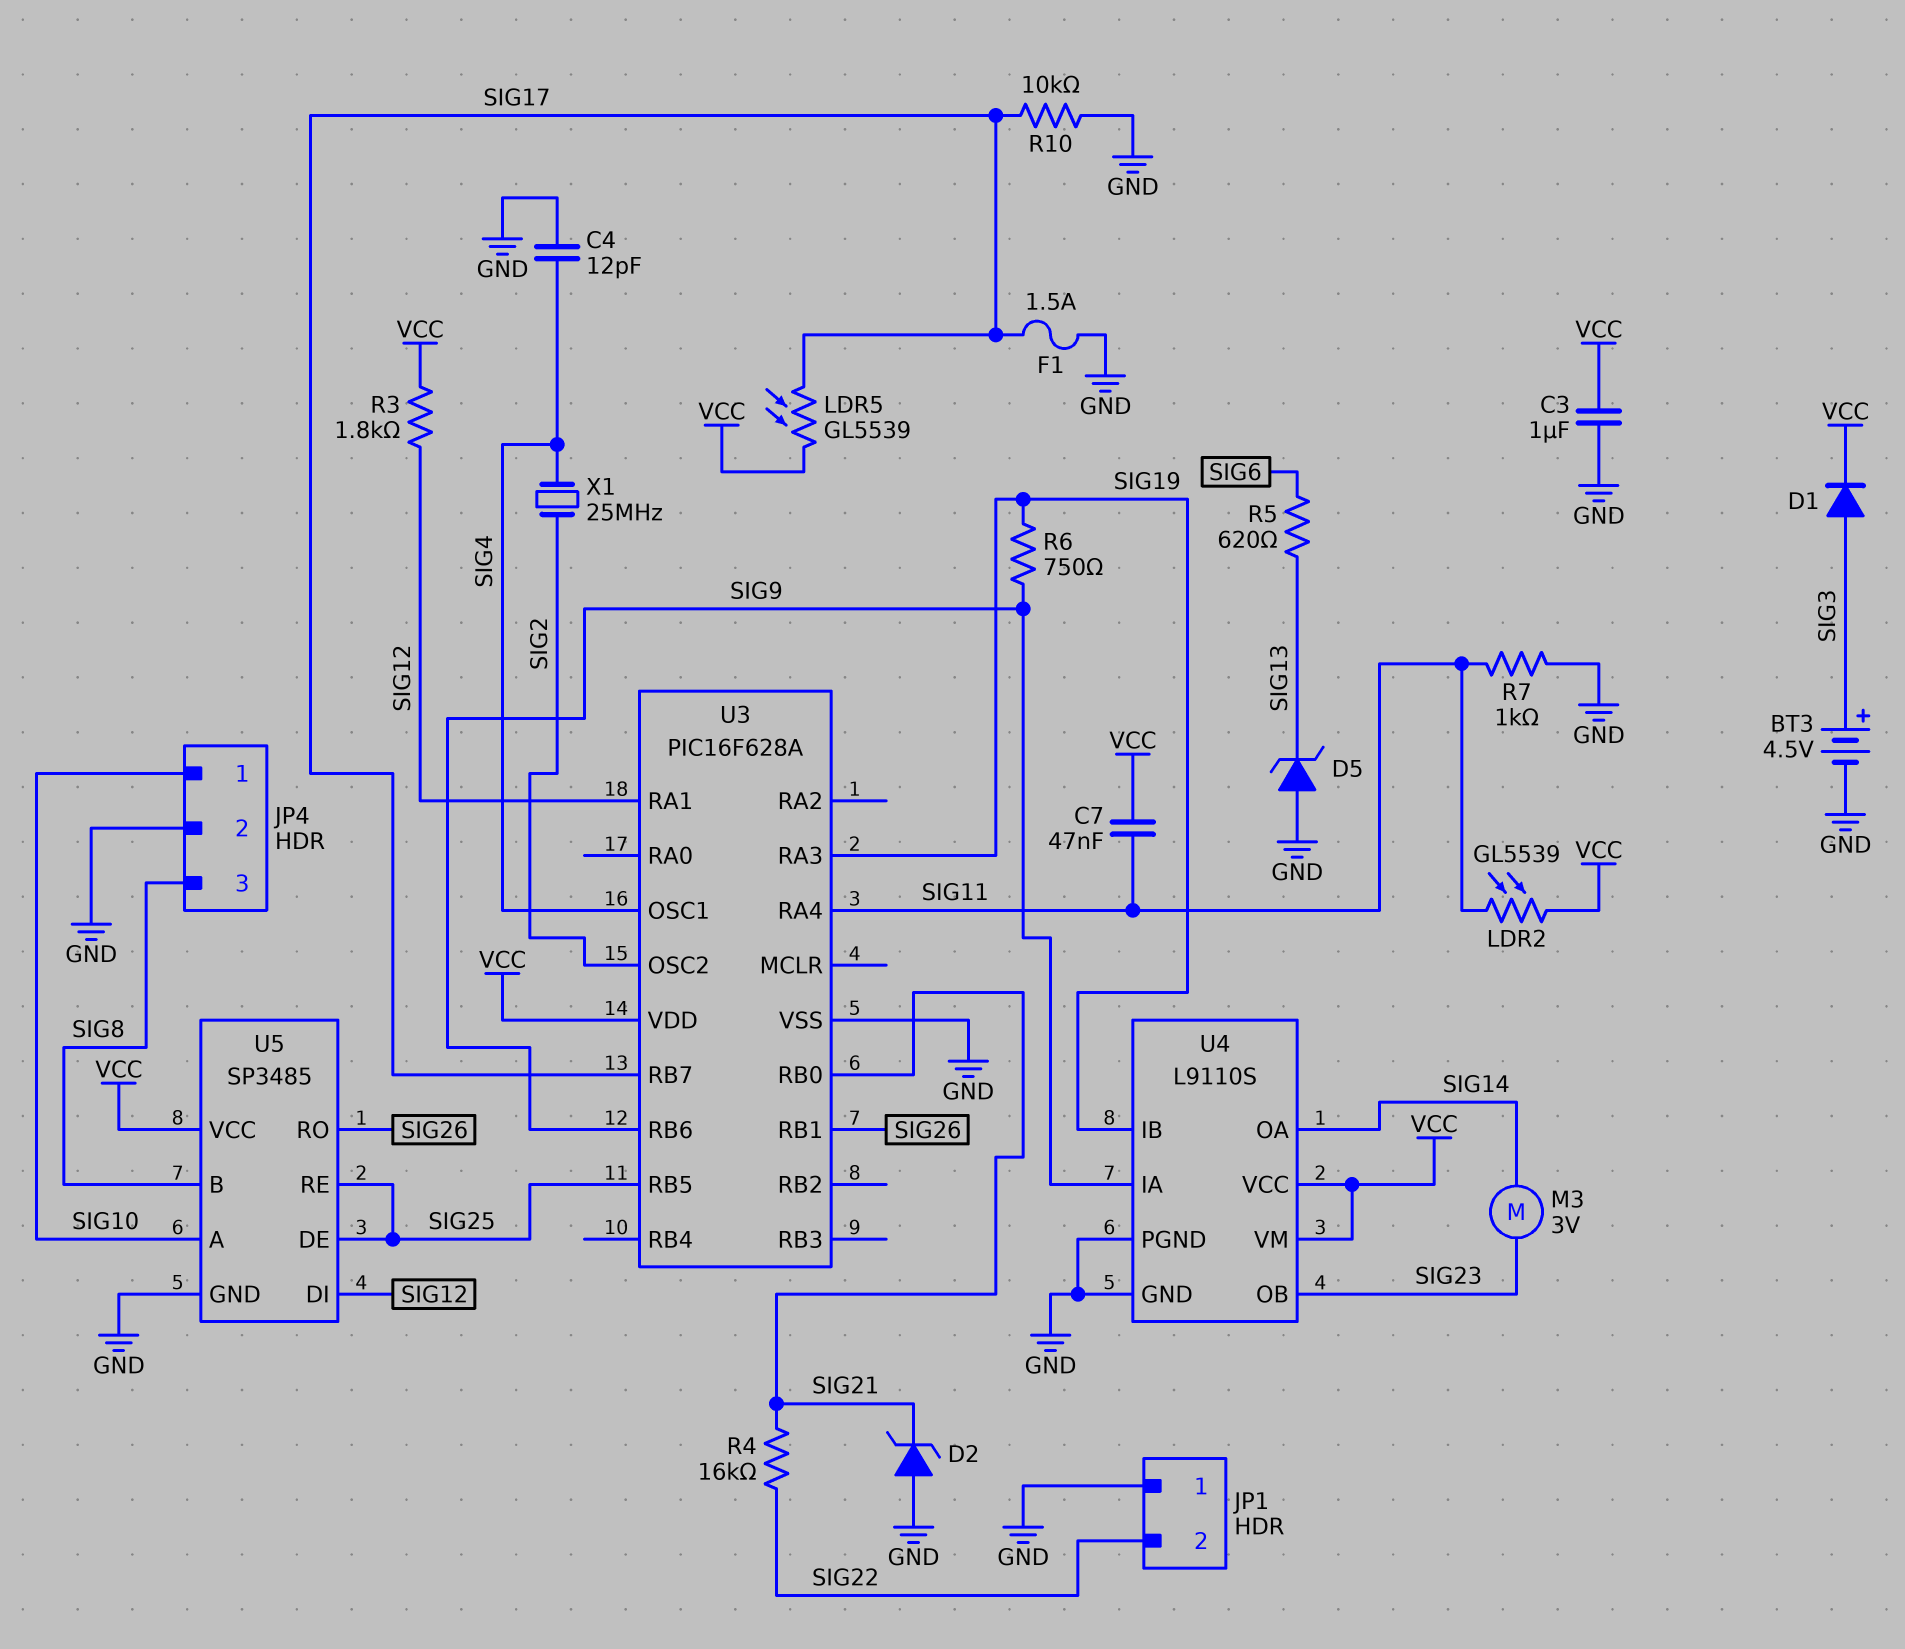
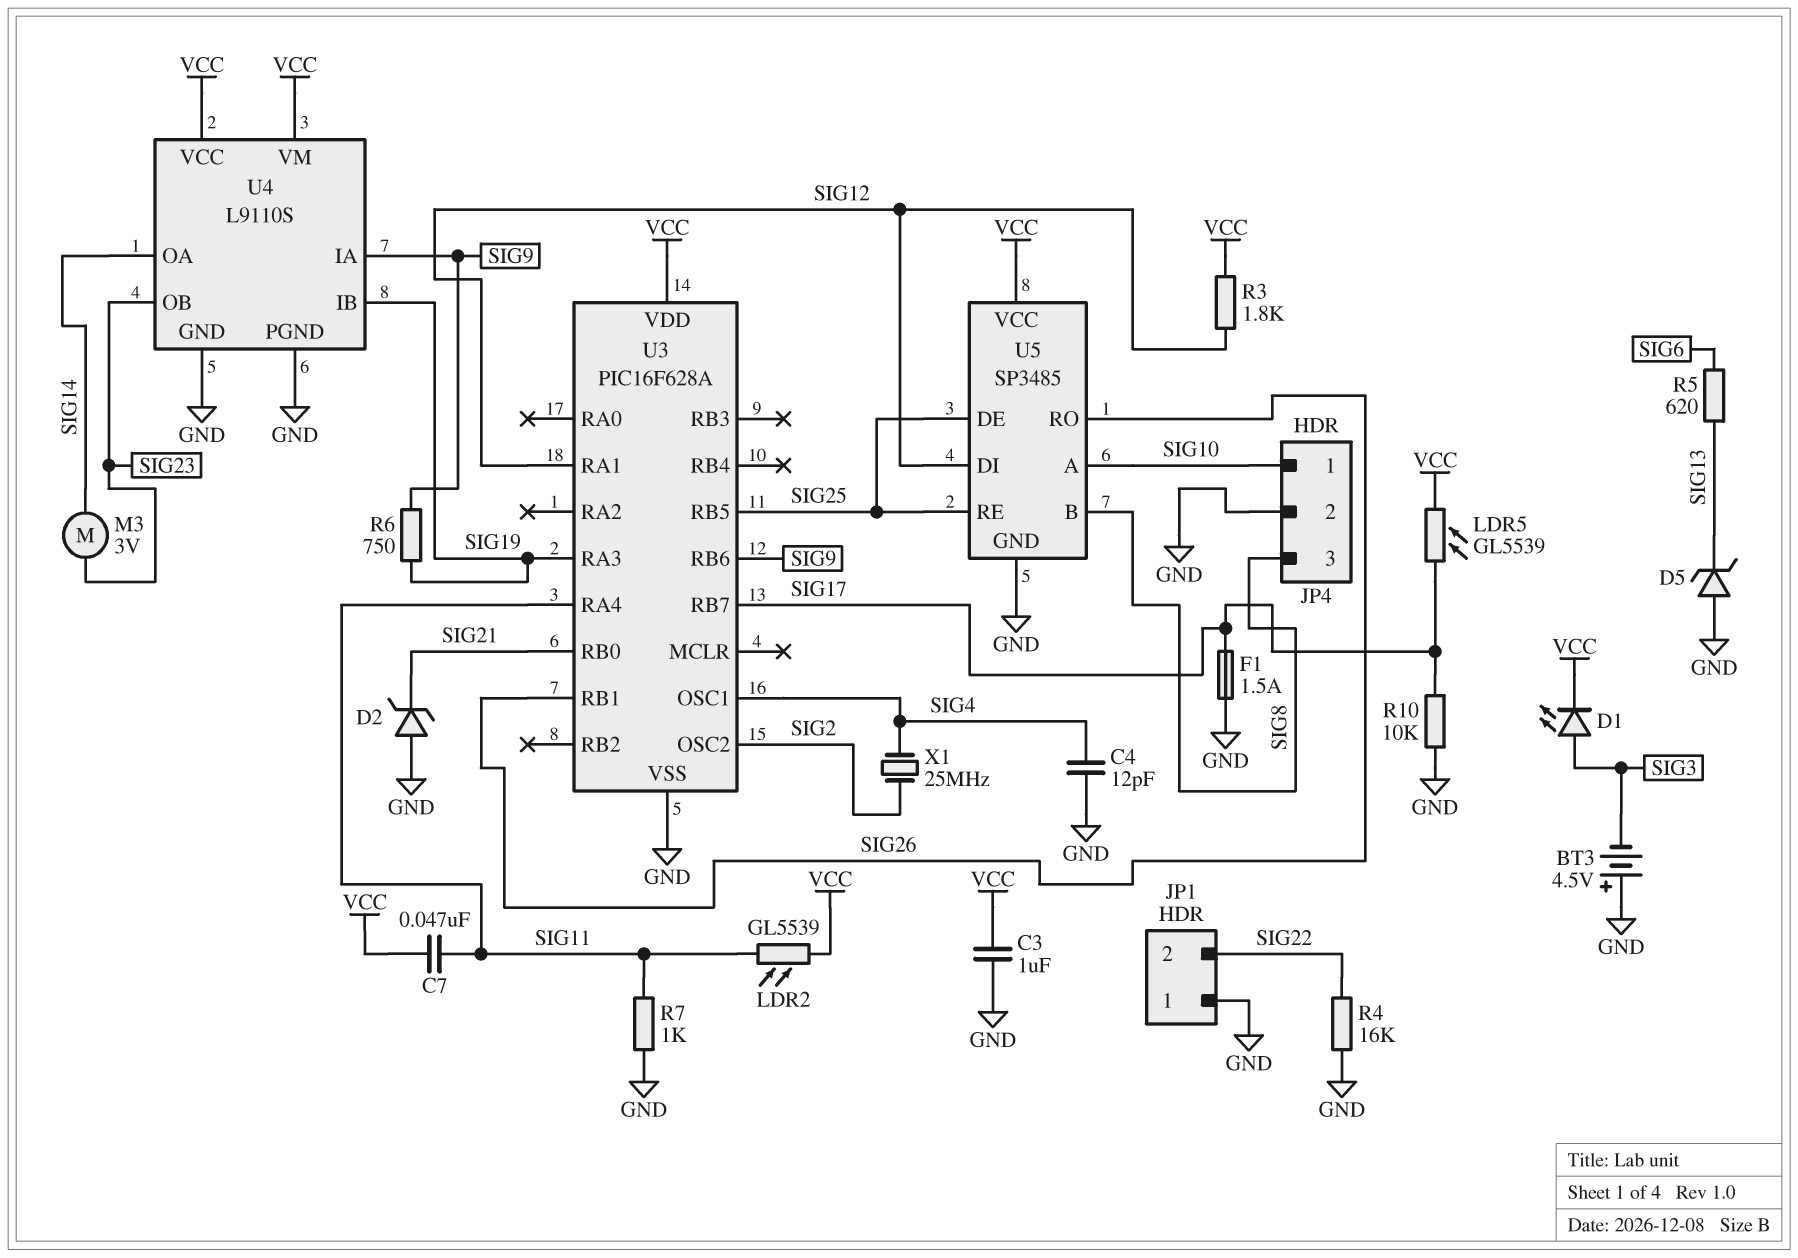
BT3: 4.5V (plus SIG3, minus GND) -> 4.5V (plus GND, minus SIG3)
D1: diode (A SIG3, K VCC) -> LED (A SIG3, K VCC)
R4: 16k (SIG21, SIG22) -> 16k (GND, SIG22)

